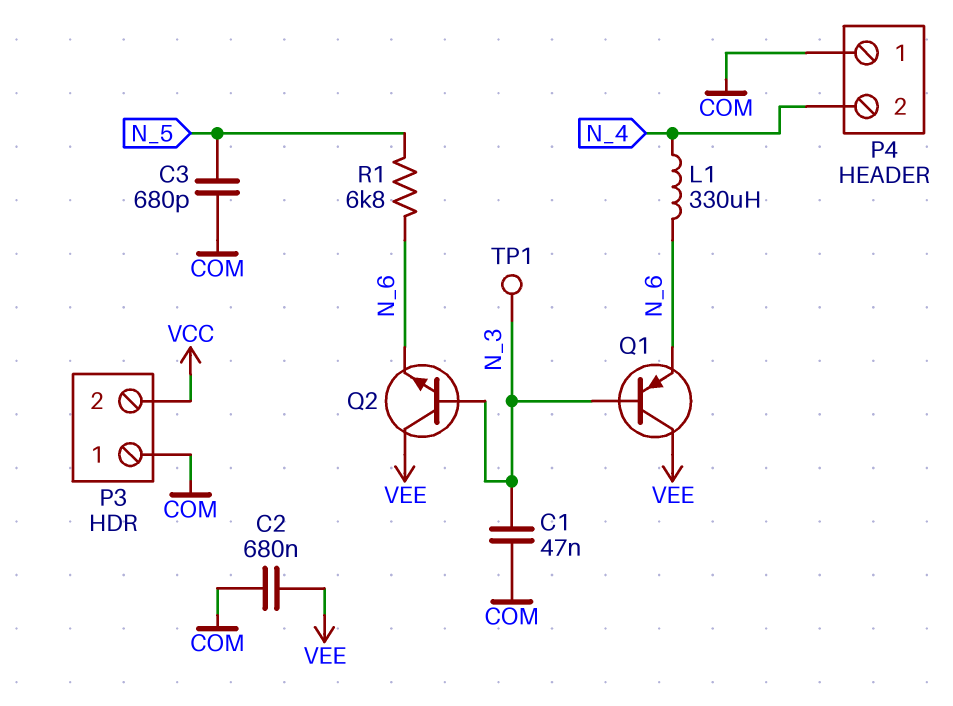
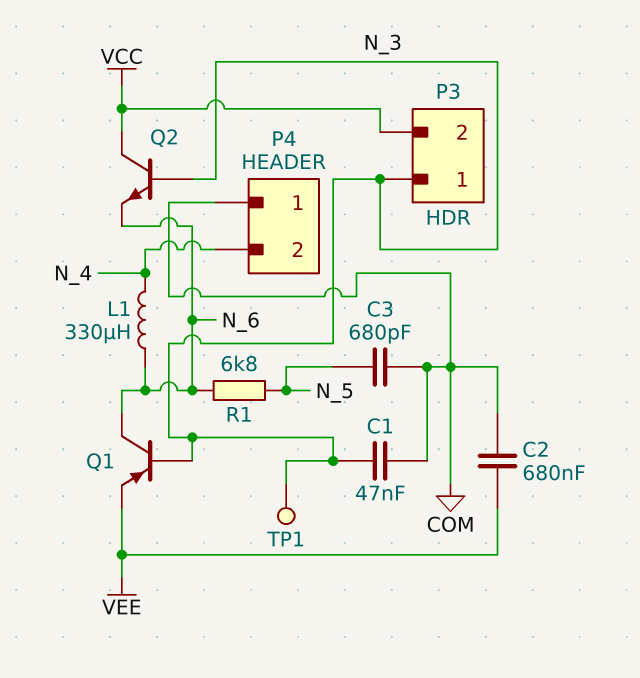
P3 pin 1: COM -> N_3
Q1: PNP (B N_3, C VEE, E N_6) -> PNP (B N_3, C N_6, E VEE)
Q2: NPN (B N_3, C VEE, E N_6) -> NPN (B N_3, C VCC, E N_6)

